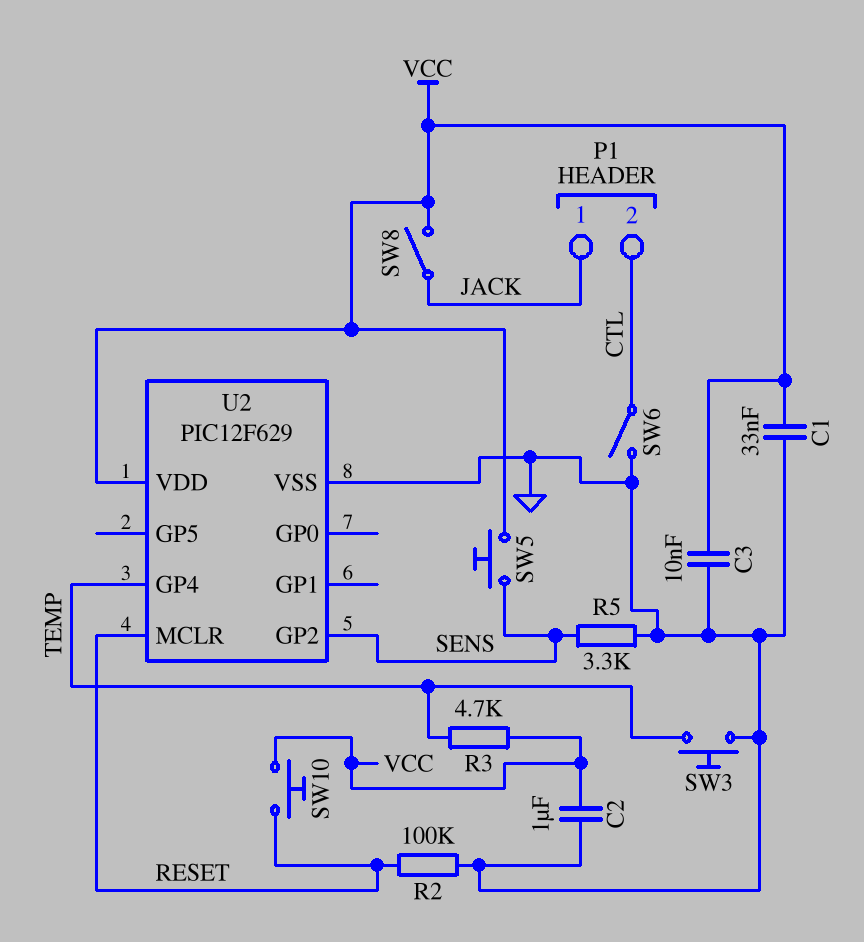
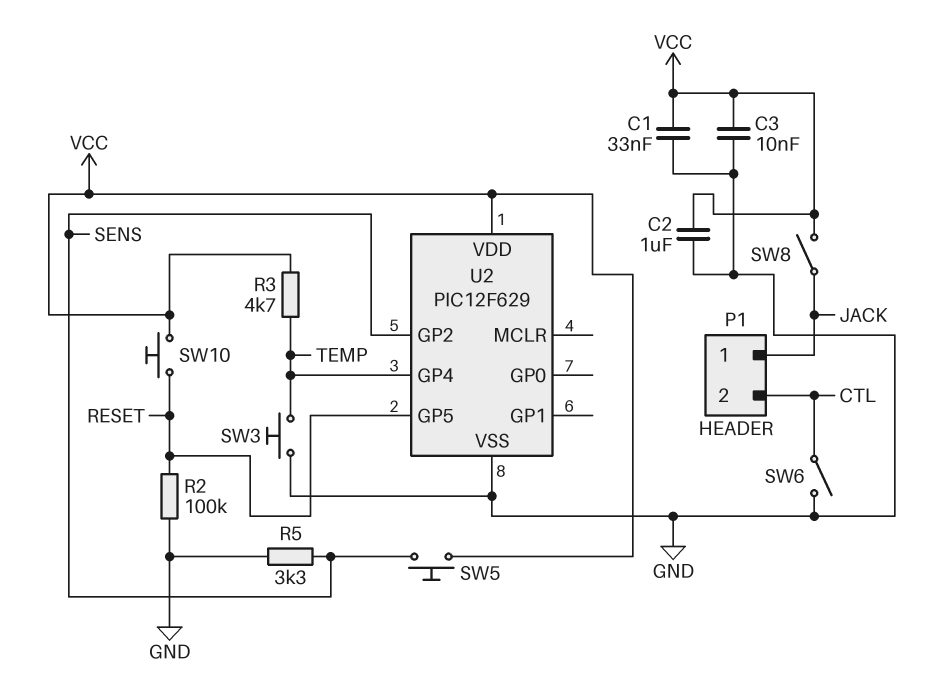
U2 pin GP5: none -> RESET
U2 pin MCLR: RESET -> none

